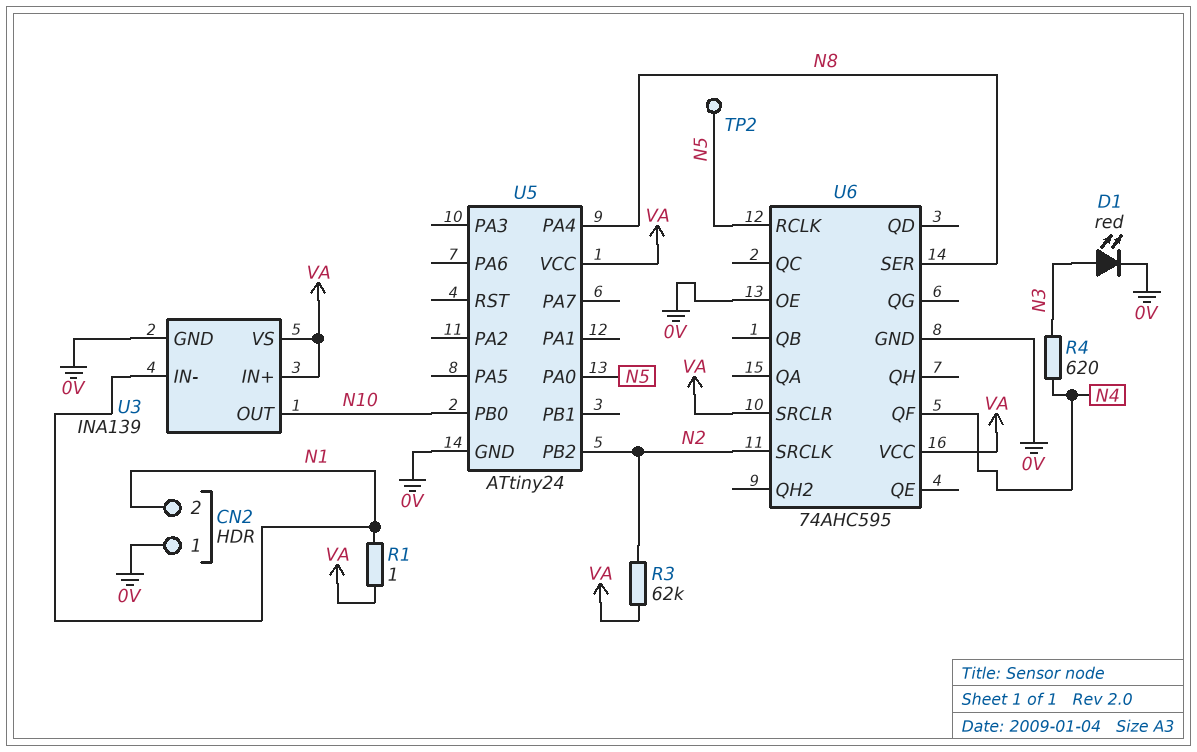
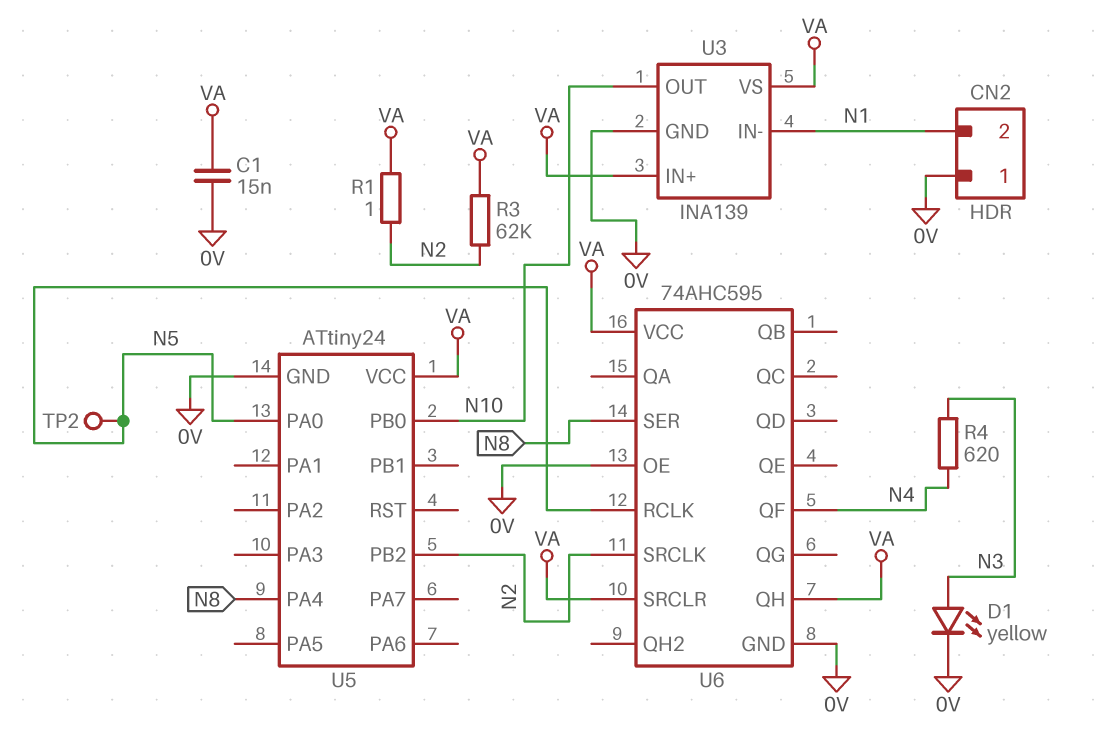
C1: none -> 15nF (0V, VA)
D1: LED red (A N3, K 0V) -> LED yellow (A N3, K 0V)
R1: 1 (N1, VA) -> 1 (N2, VA)
U6 pin QH: none -> VA

